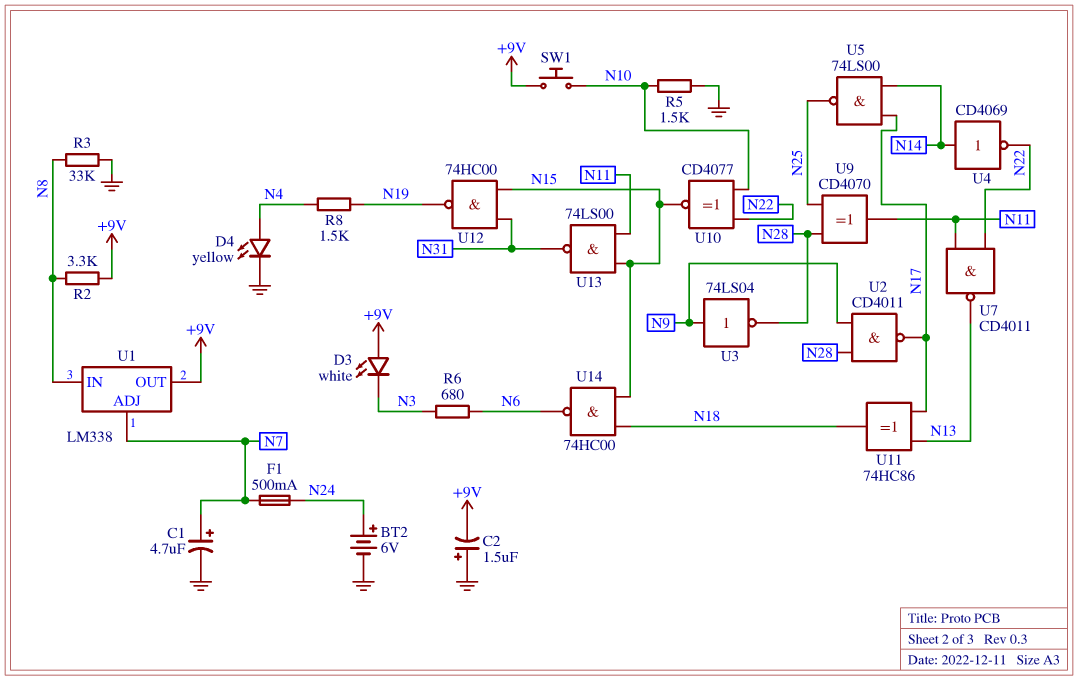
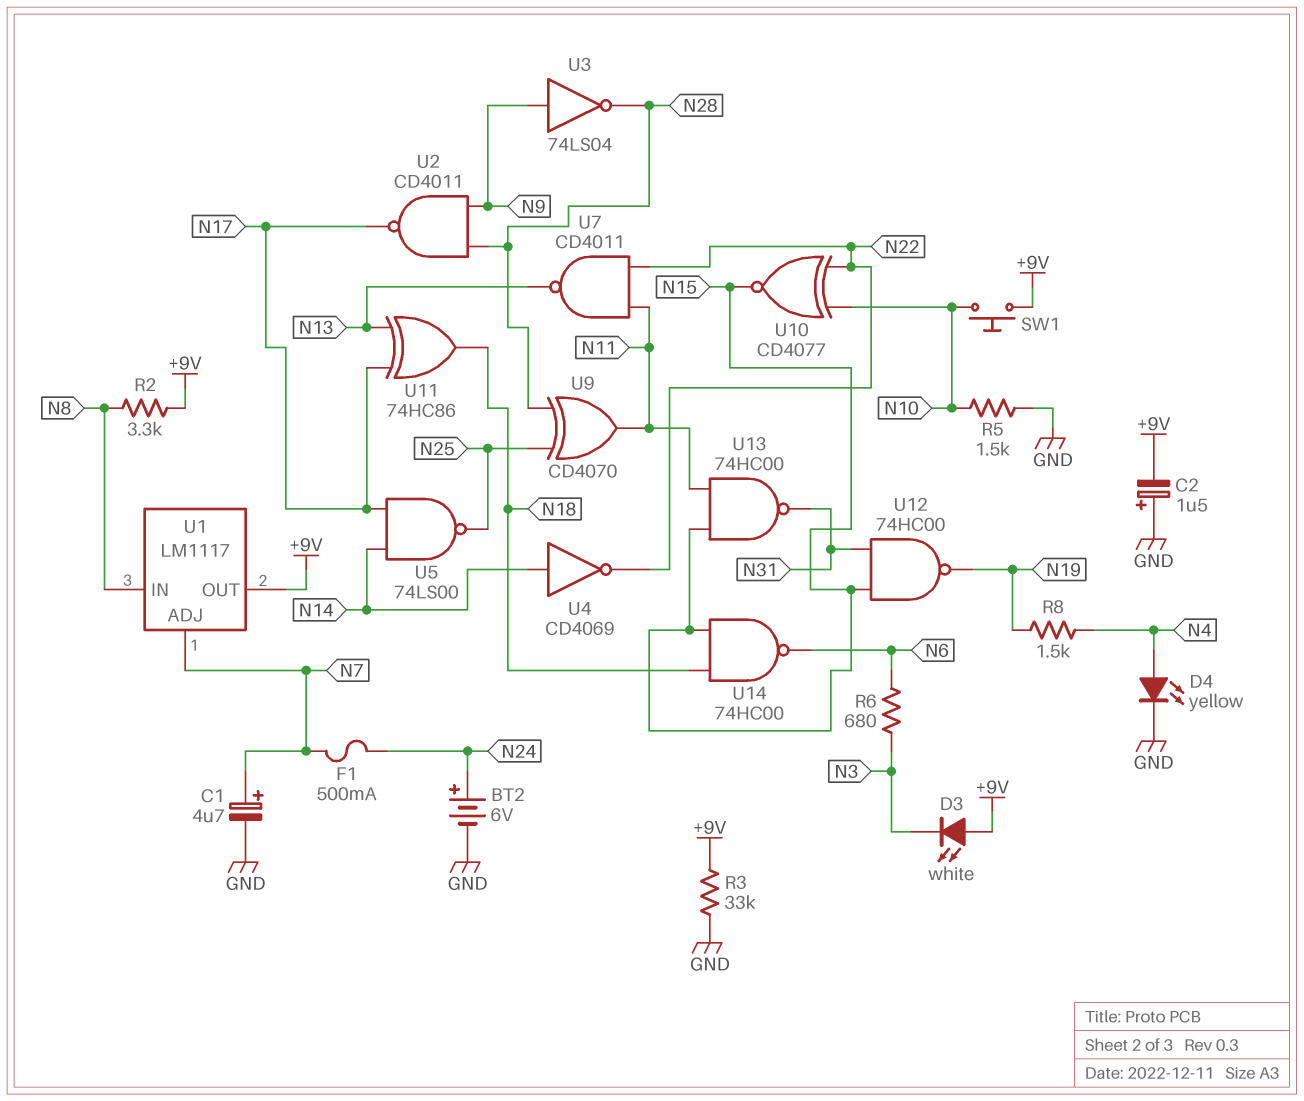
R3: 33k (GND, N8) -> 33k (+9V, GND)
U1: LM338 -> LM1117
U13: NAND 74LS00 (in N11, in N15, out N31) -> NAND 74HC00 (in N11, in N15, out N31)

